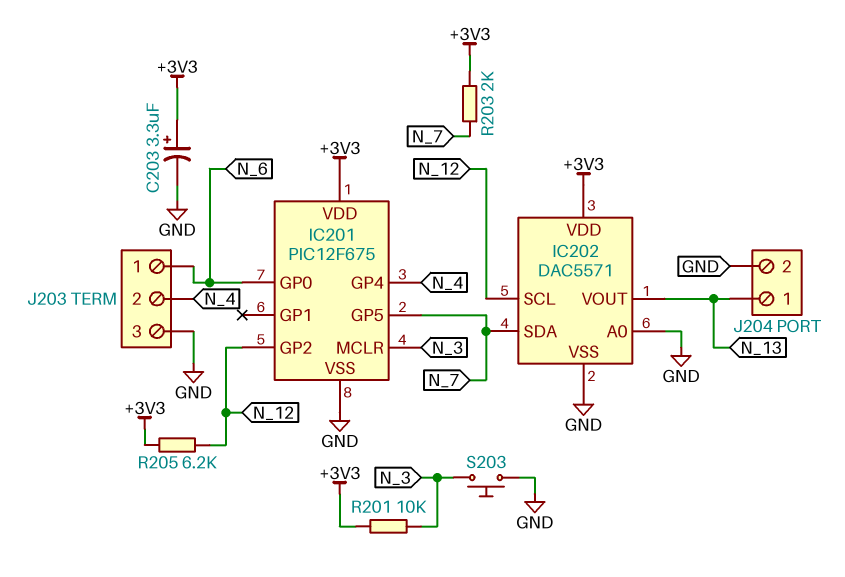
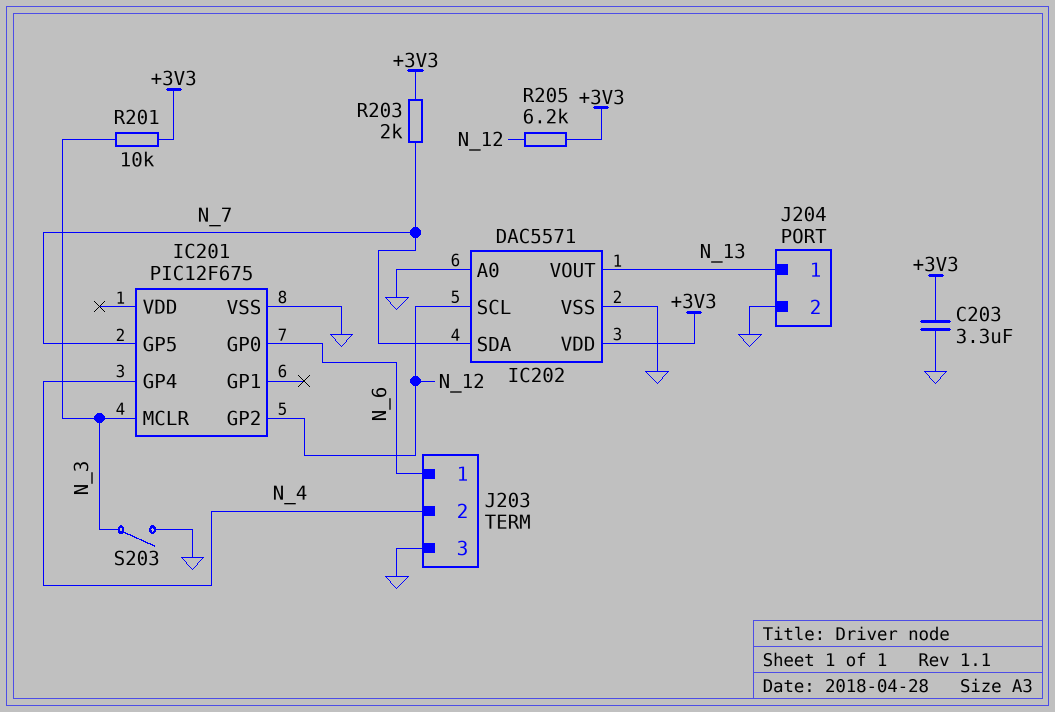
C203: 3.3uF (plus +3V3, minus GND) -> 3.3uF (+3V3, GND)
IC201 pin VDD: +3V3 -> none
S203: button (GND, N_3) -> switch (GND, N_3)

